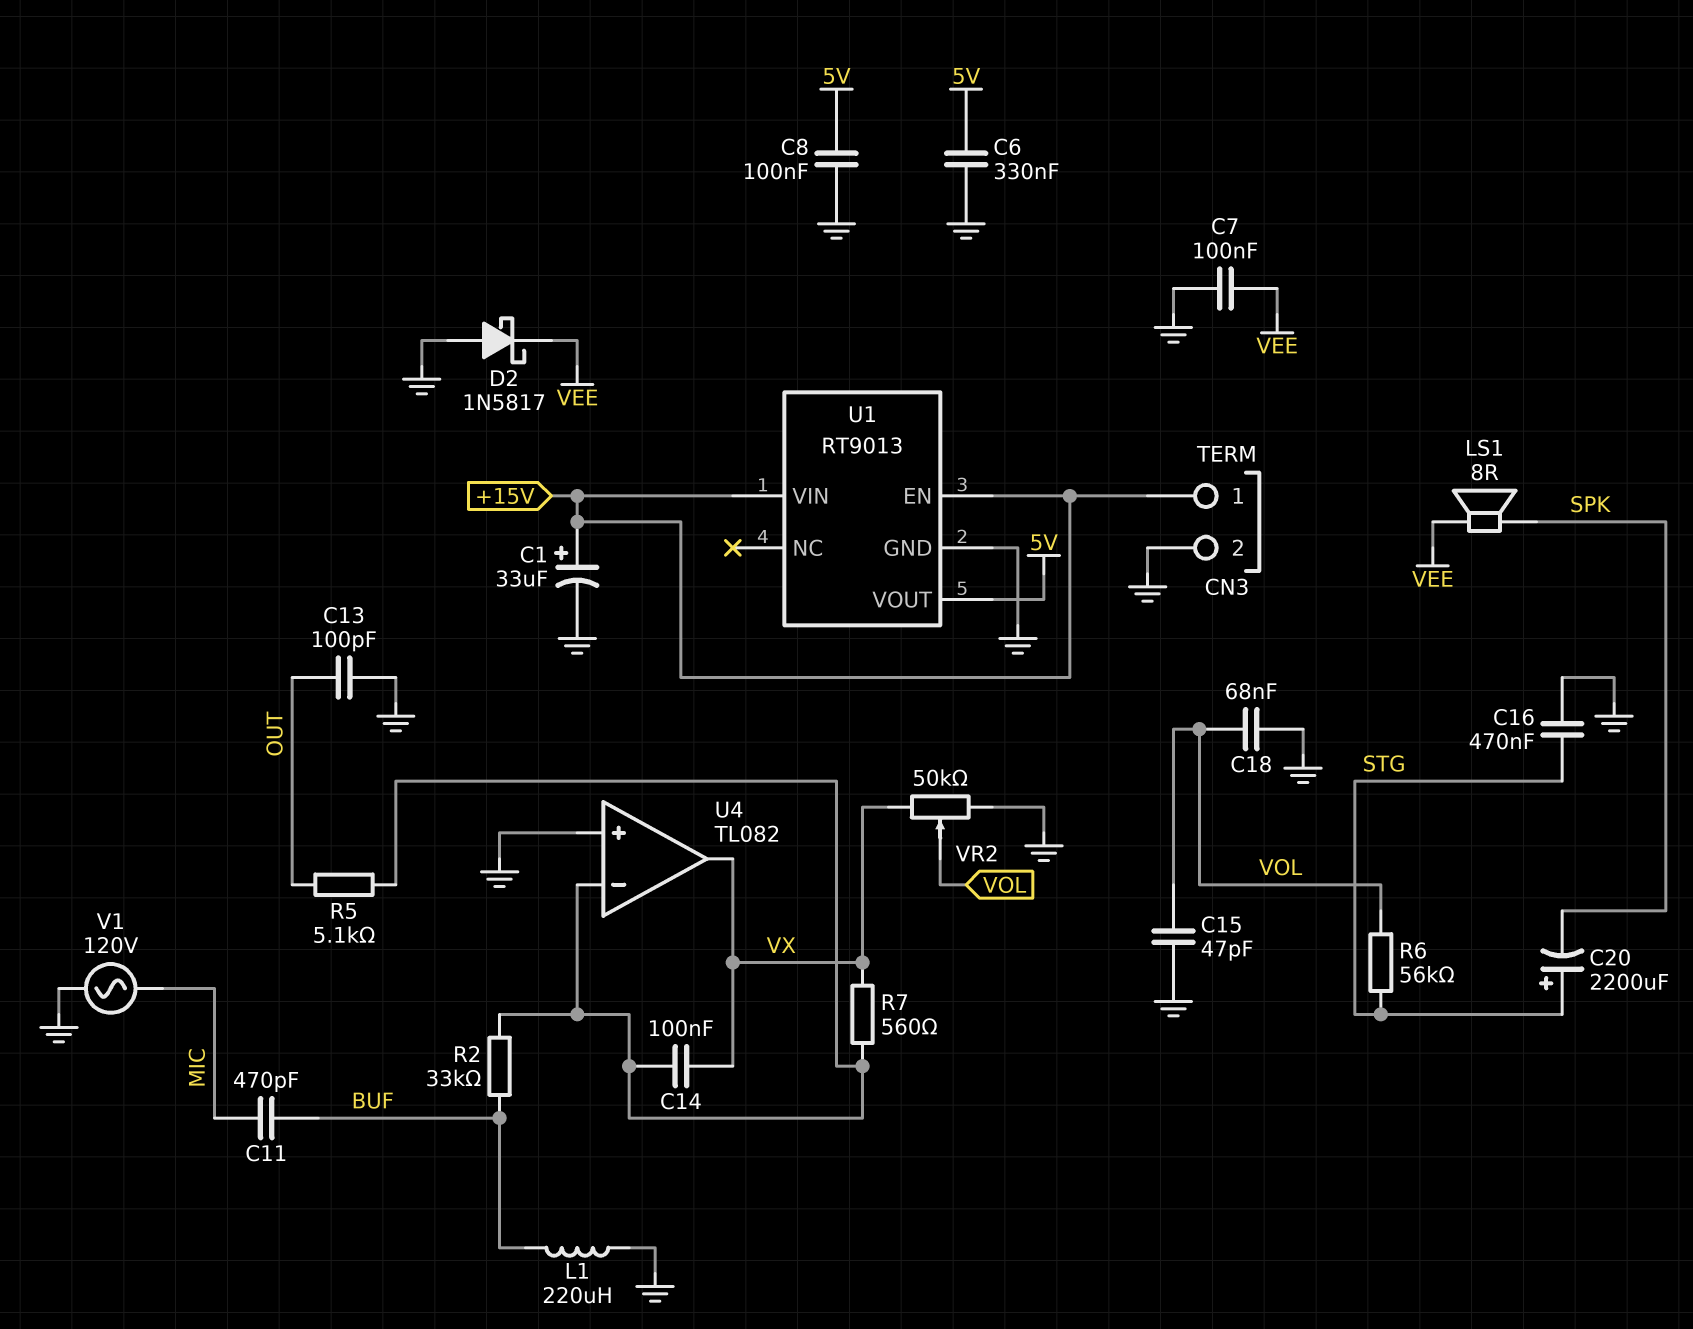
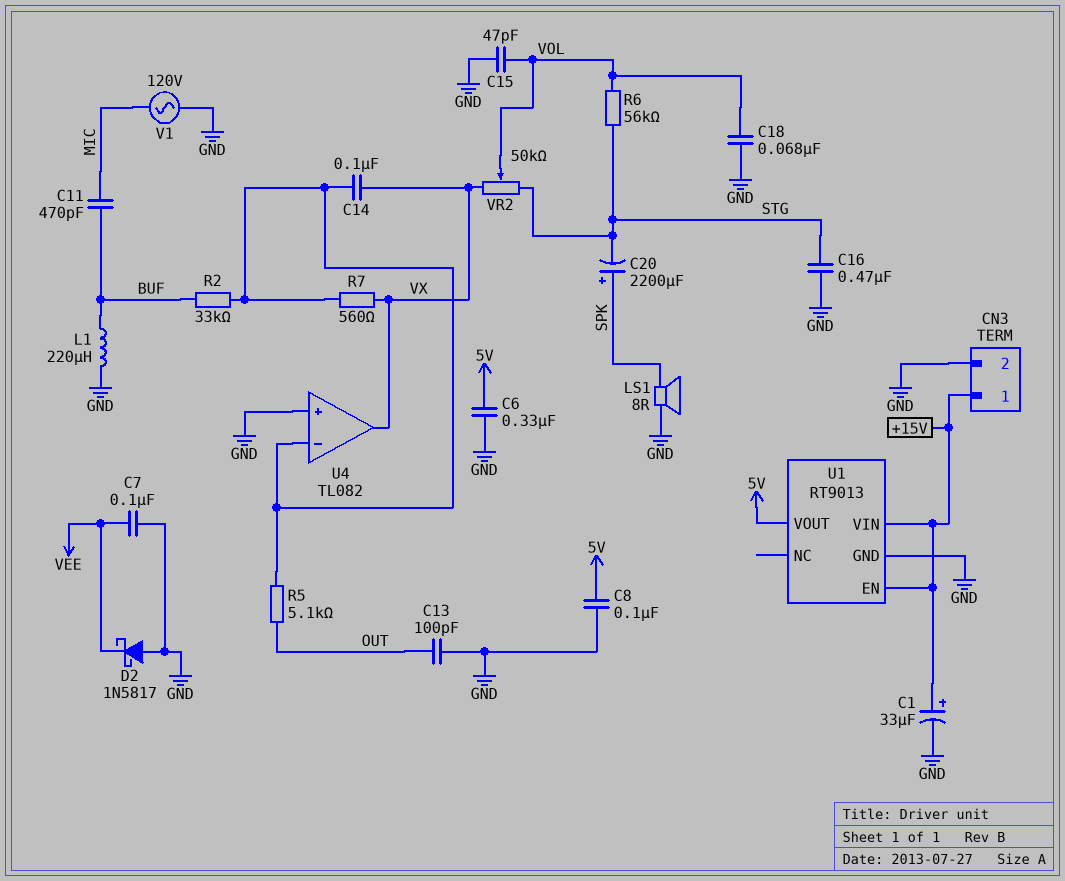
C20: 2200uF (plus STG, minus SPK) -> 2200uF (plus SPK, minus STG)
LS1: speaker 8R (SPK, VEE) -> speaker 8R (GND, SPK)
VR2: 50k (GND, VX, wiper VOL) -> 50k (STG, VX, wiper VOL)

